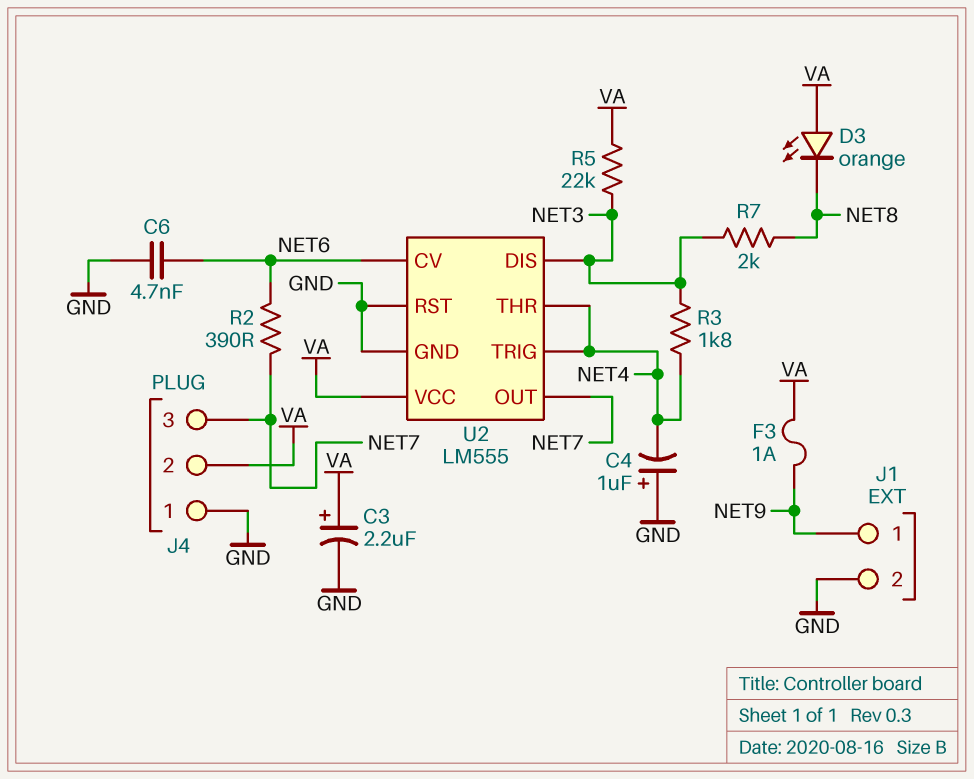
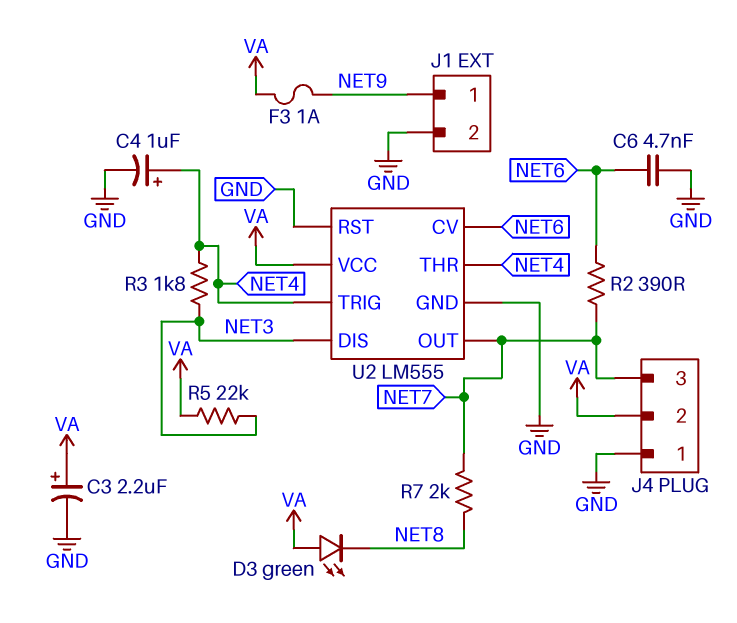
C4: 1uF (plus GND, minus NET4) -> 1uF (plus NET4, minus GND)
D3: LED orange (A VA, K NET8) -> LED green (A VA, K NET8)
R7: 2k (NET3, NET8) -> 2k (NET7, NET8)

